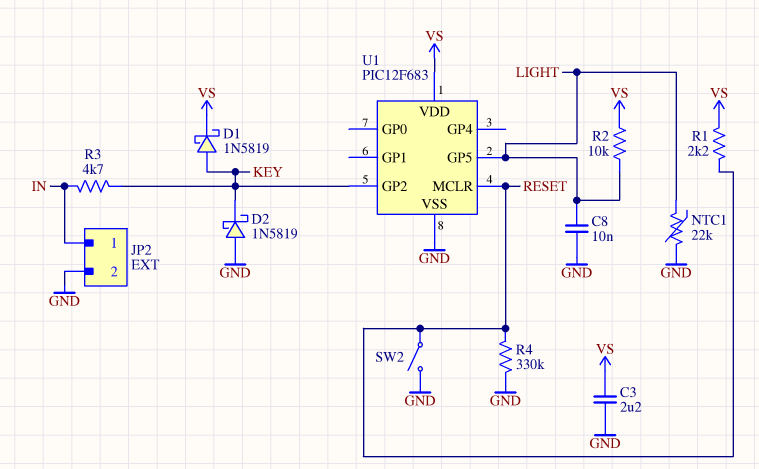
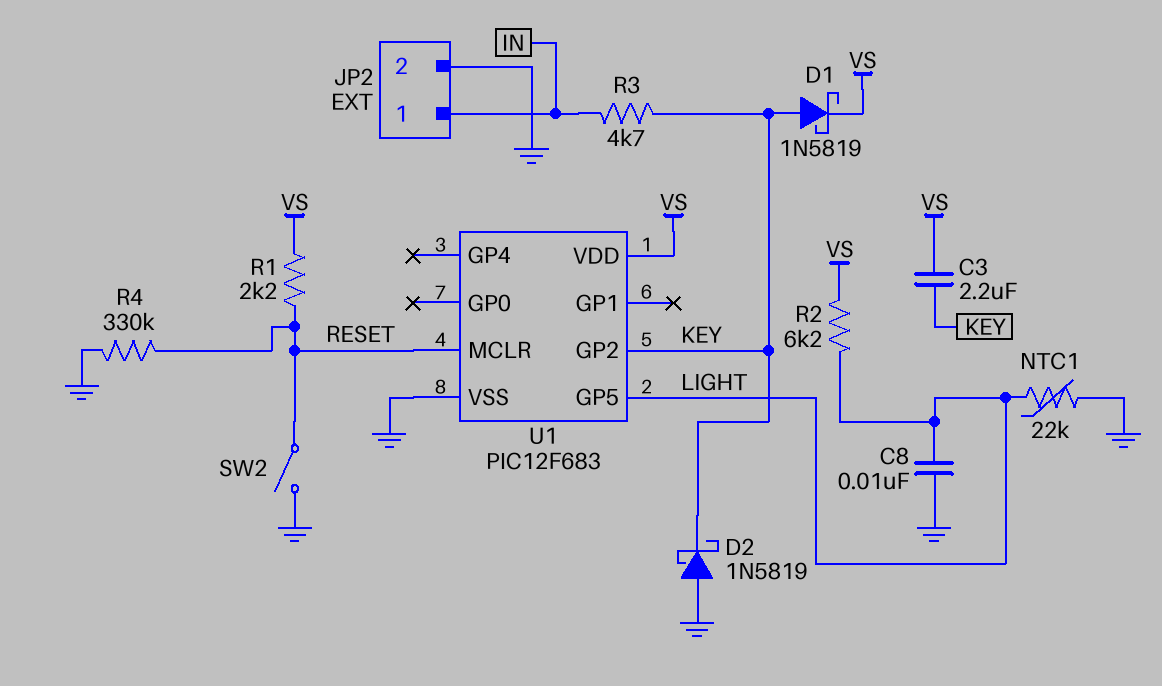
C3: 2.2uF (GND, VS) -> 2.2uF (KEY, VS)
R2: 10k (LIGHT, VS) -> 6.2k (LIGHT, VS)

